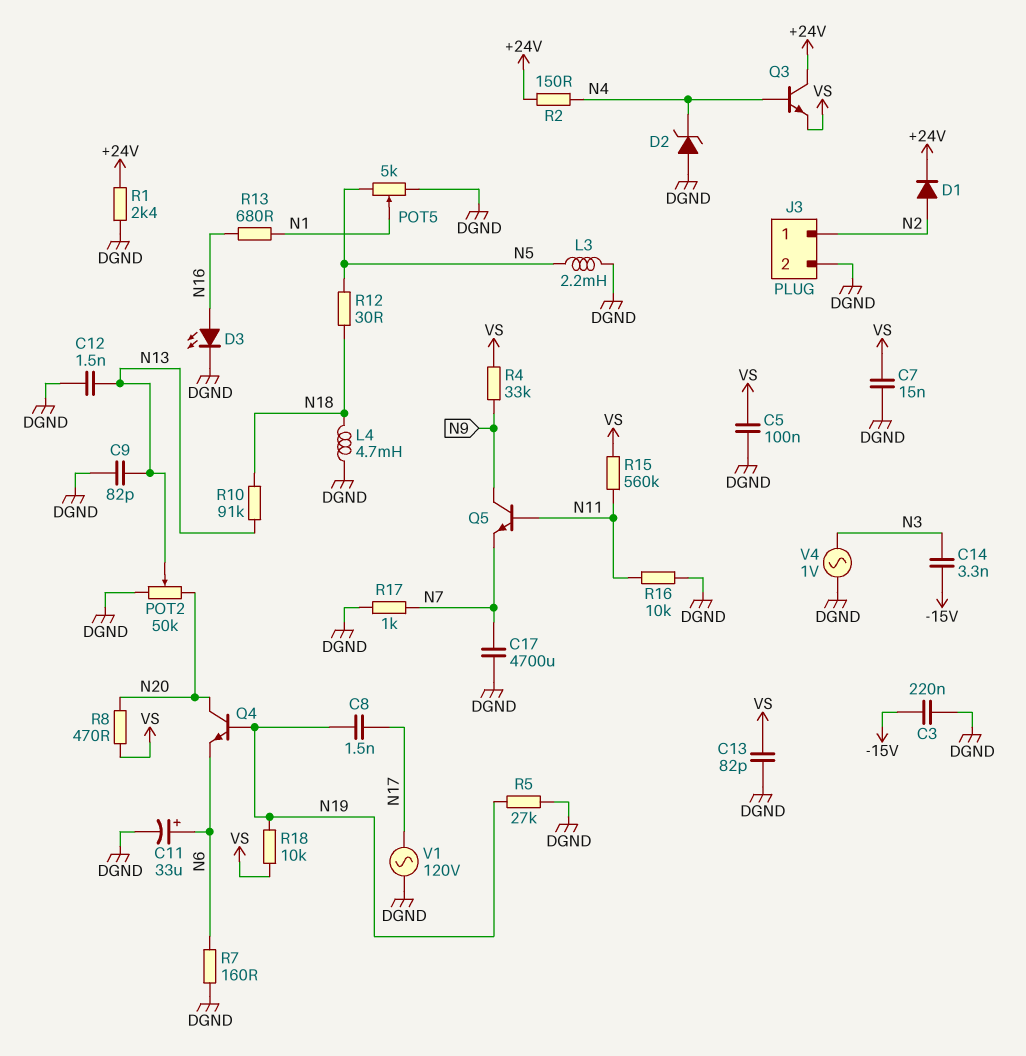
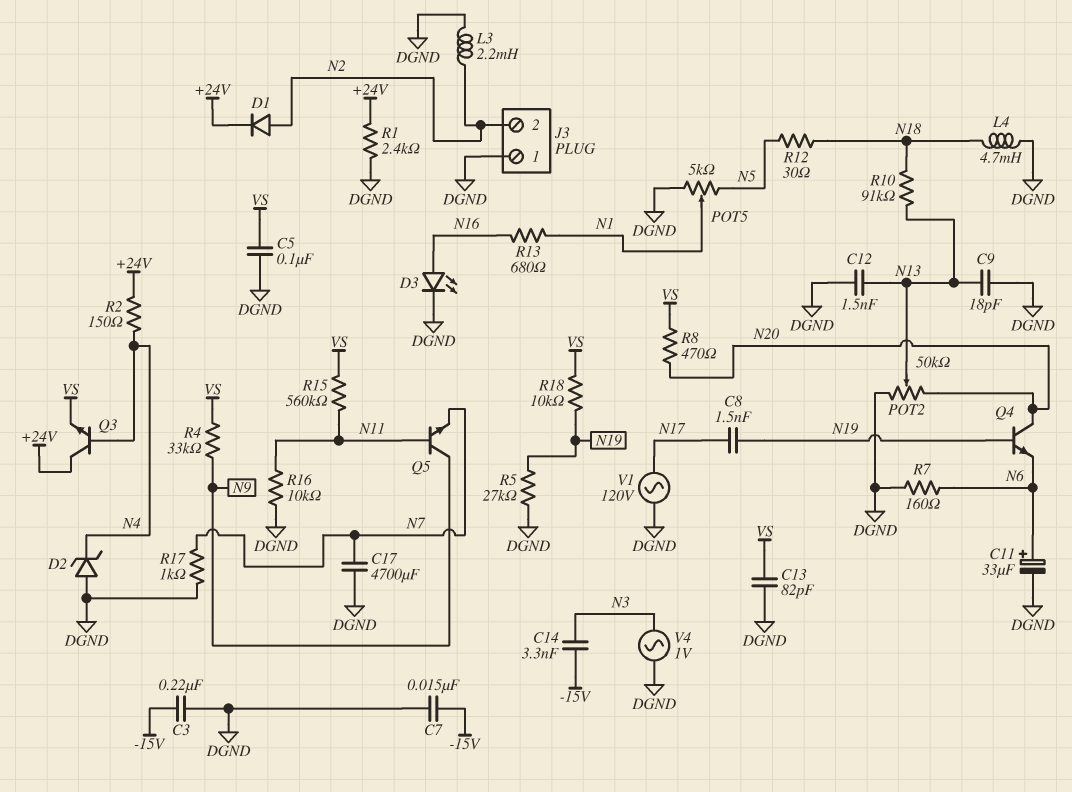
C7: 15nF (DGND, VS) -> 15nF (-15V, DGND)
C9: 82pF (DGND, N13) -> 18pF (DGND, N13)
J3 pin 1: N2 -> DGND
J3 pin 2: DGND -> N2
L3: 2.2mH (DGND, N5) -> 2.2mH (DGND, N2)

